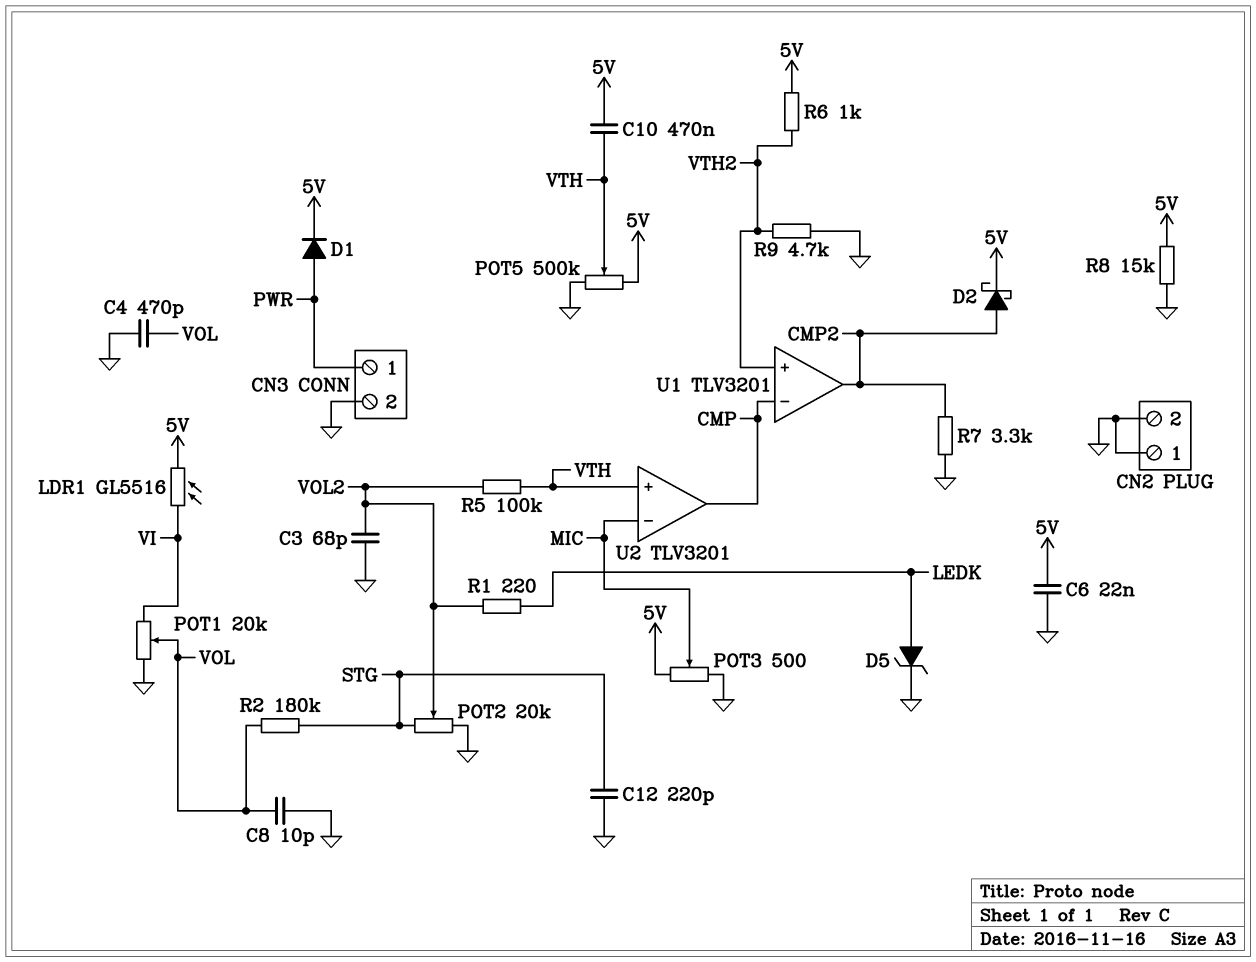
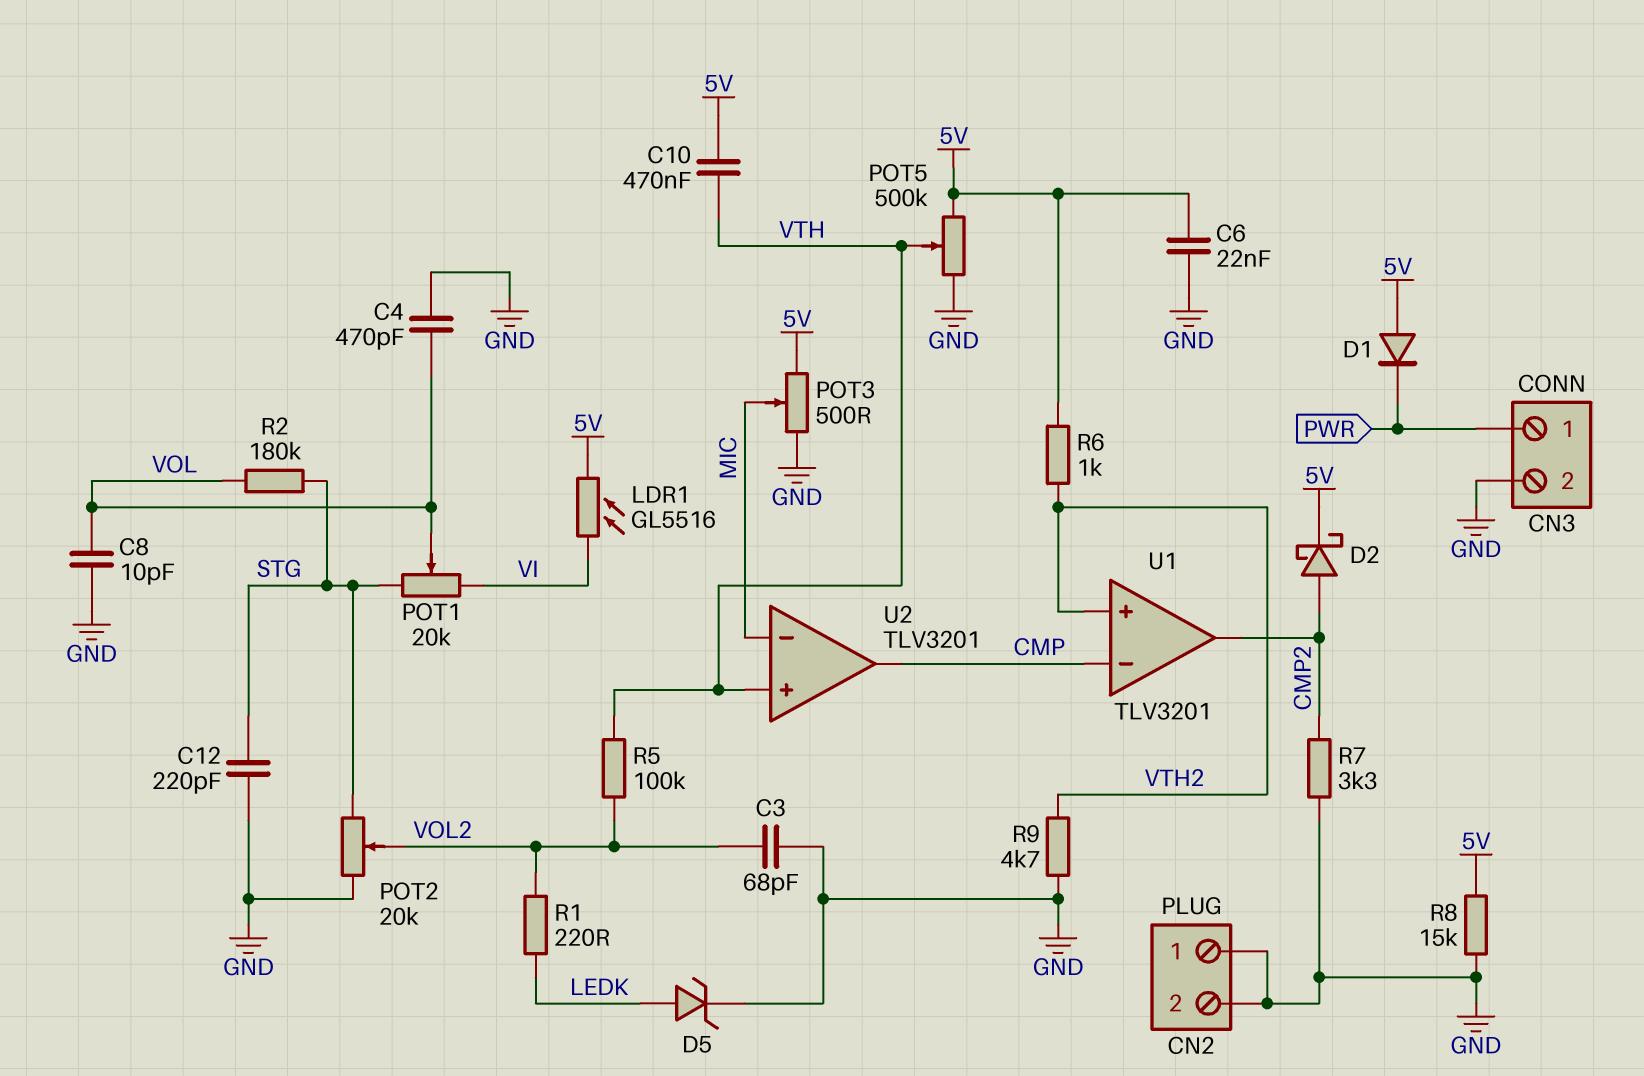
D1: diode (A PWR, K 5V) -> diode (A 5V, K PWR)
POT1: 20k (GND, VI, wiper VOL) -> 20k (STG, VI, wiper VOL)

